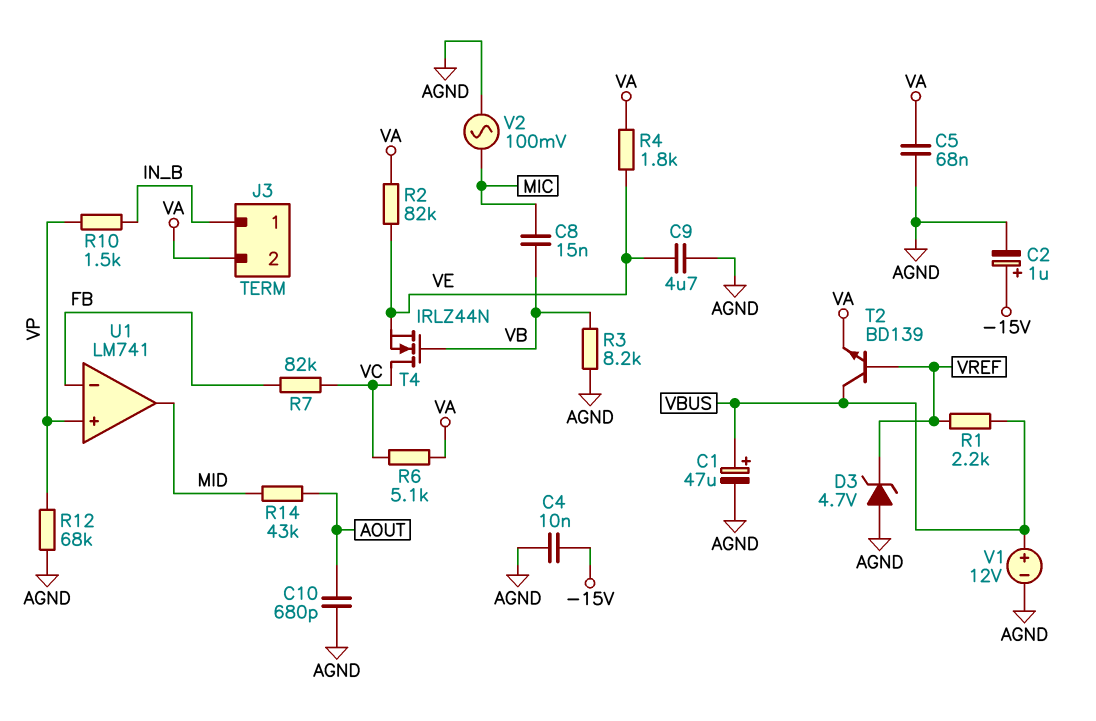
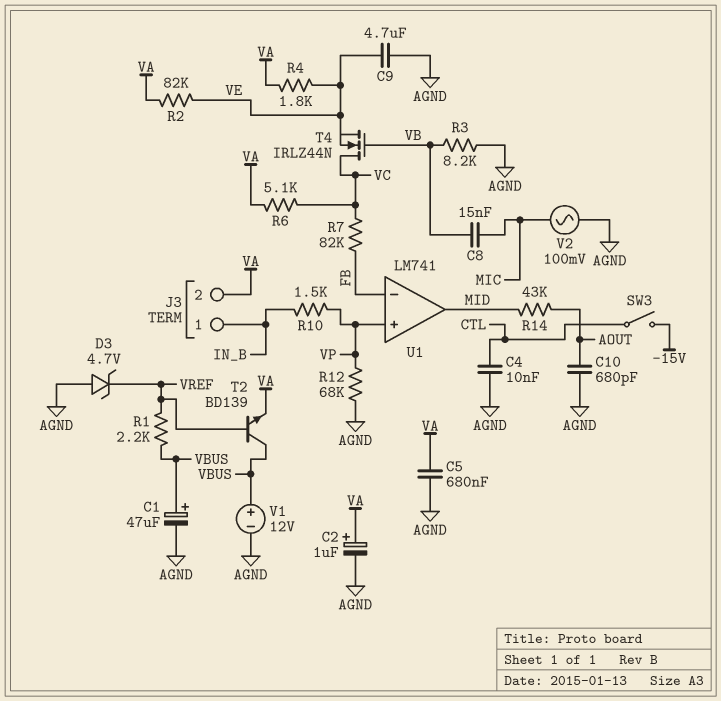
C2: 1uF (plus -15V, minus AGND) -> 1uF (plus VA, minus AGND)
C4: 10nF (-15V, AGND) -> 10nF (AGND, CTL)
C5: 68nF (AGND, VA) -> 680nF (AGND, VA)
SW3: none -> switch (-15V, CTL)

